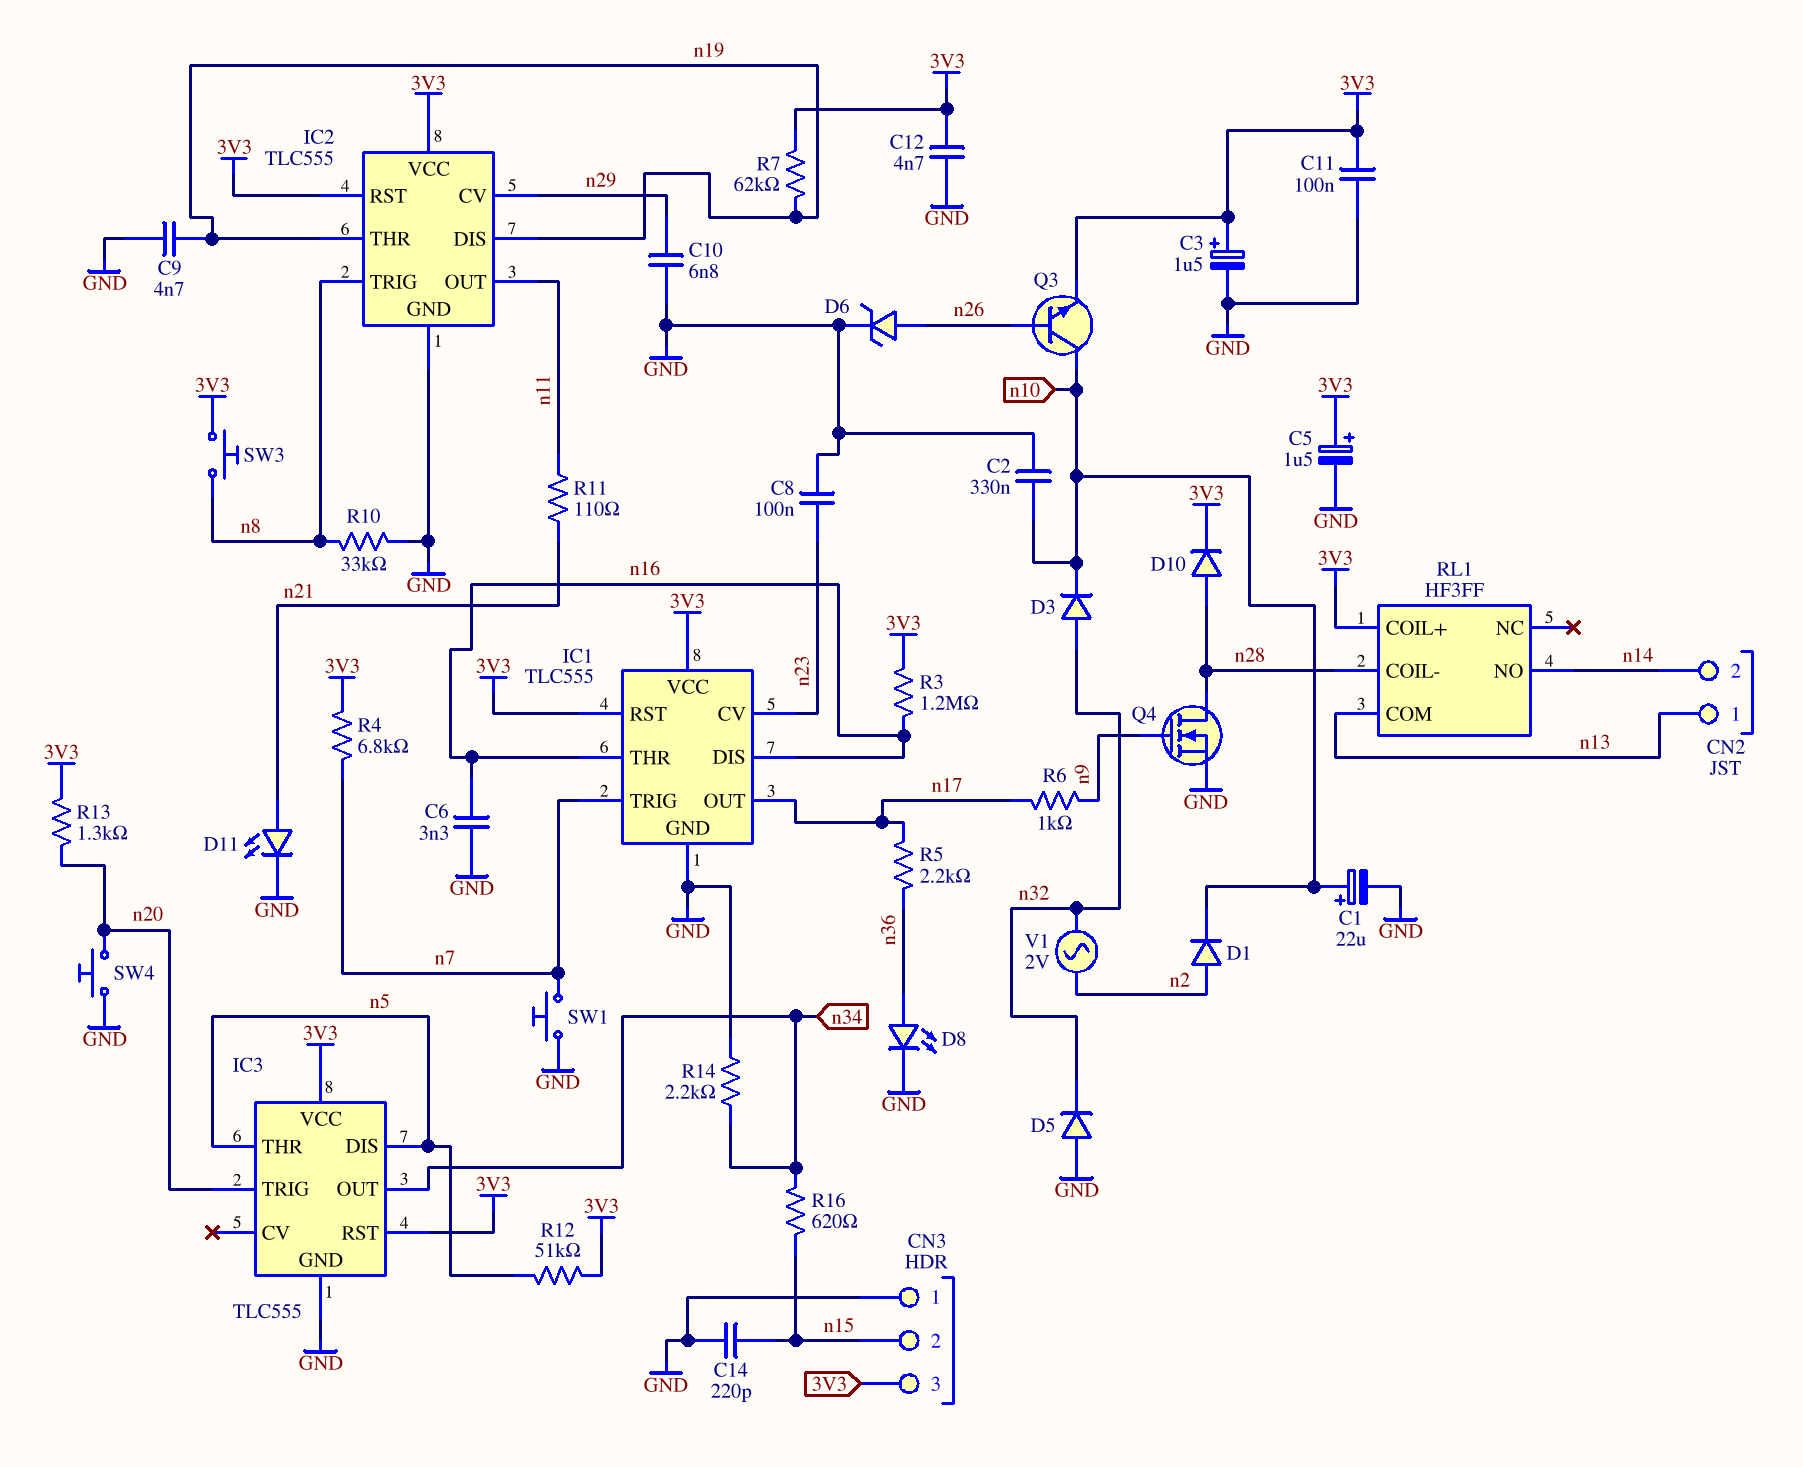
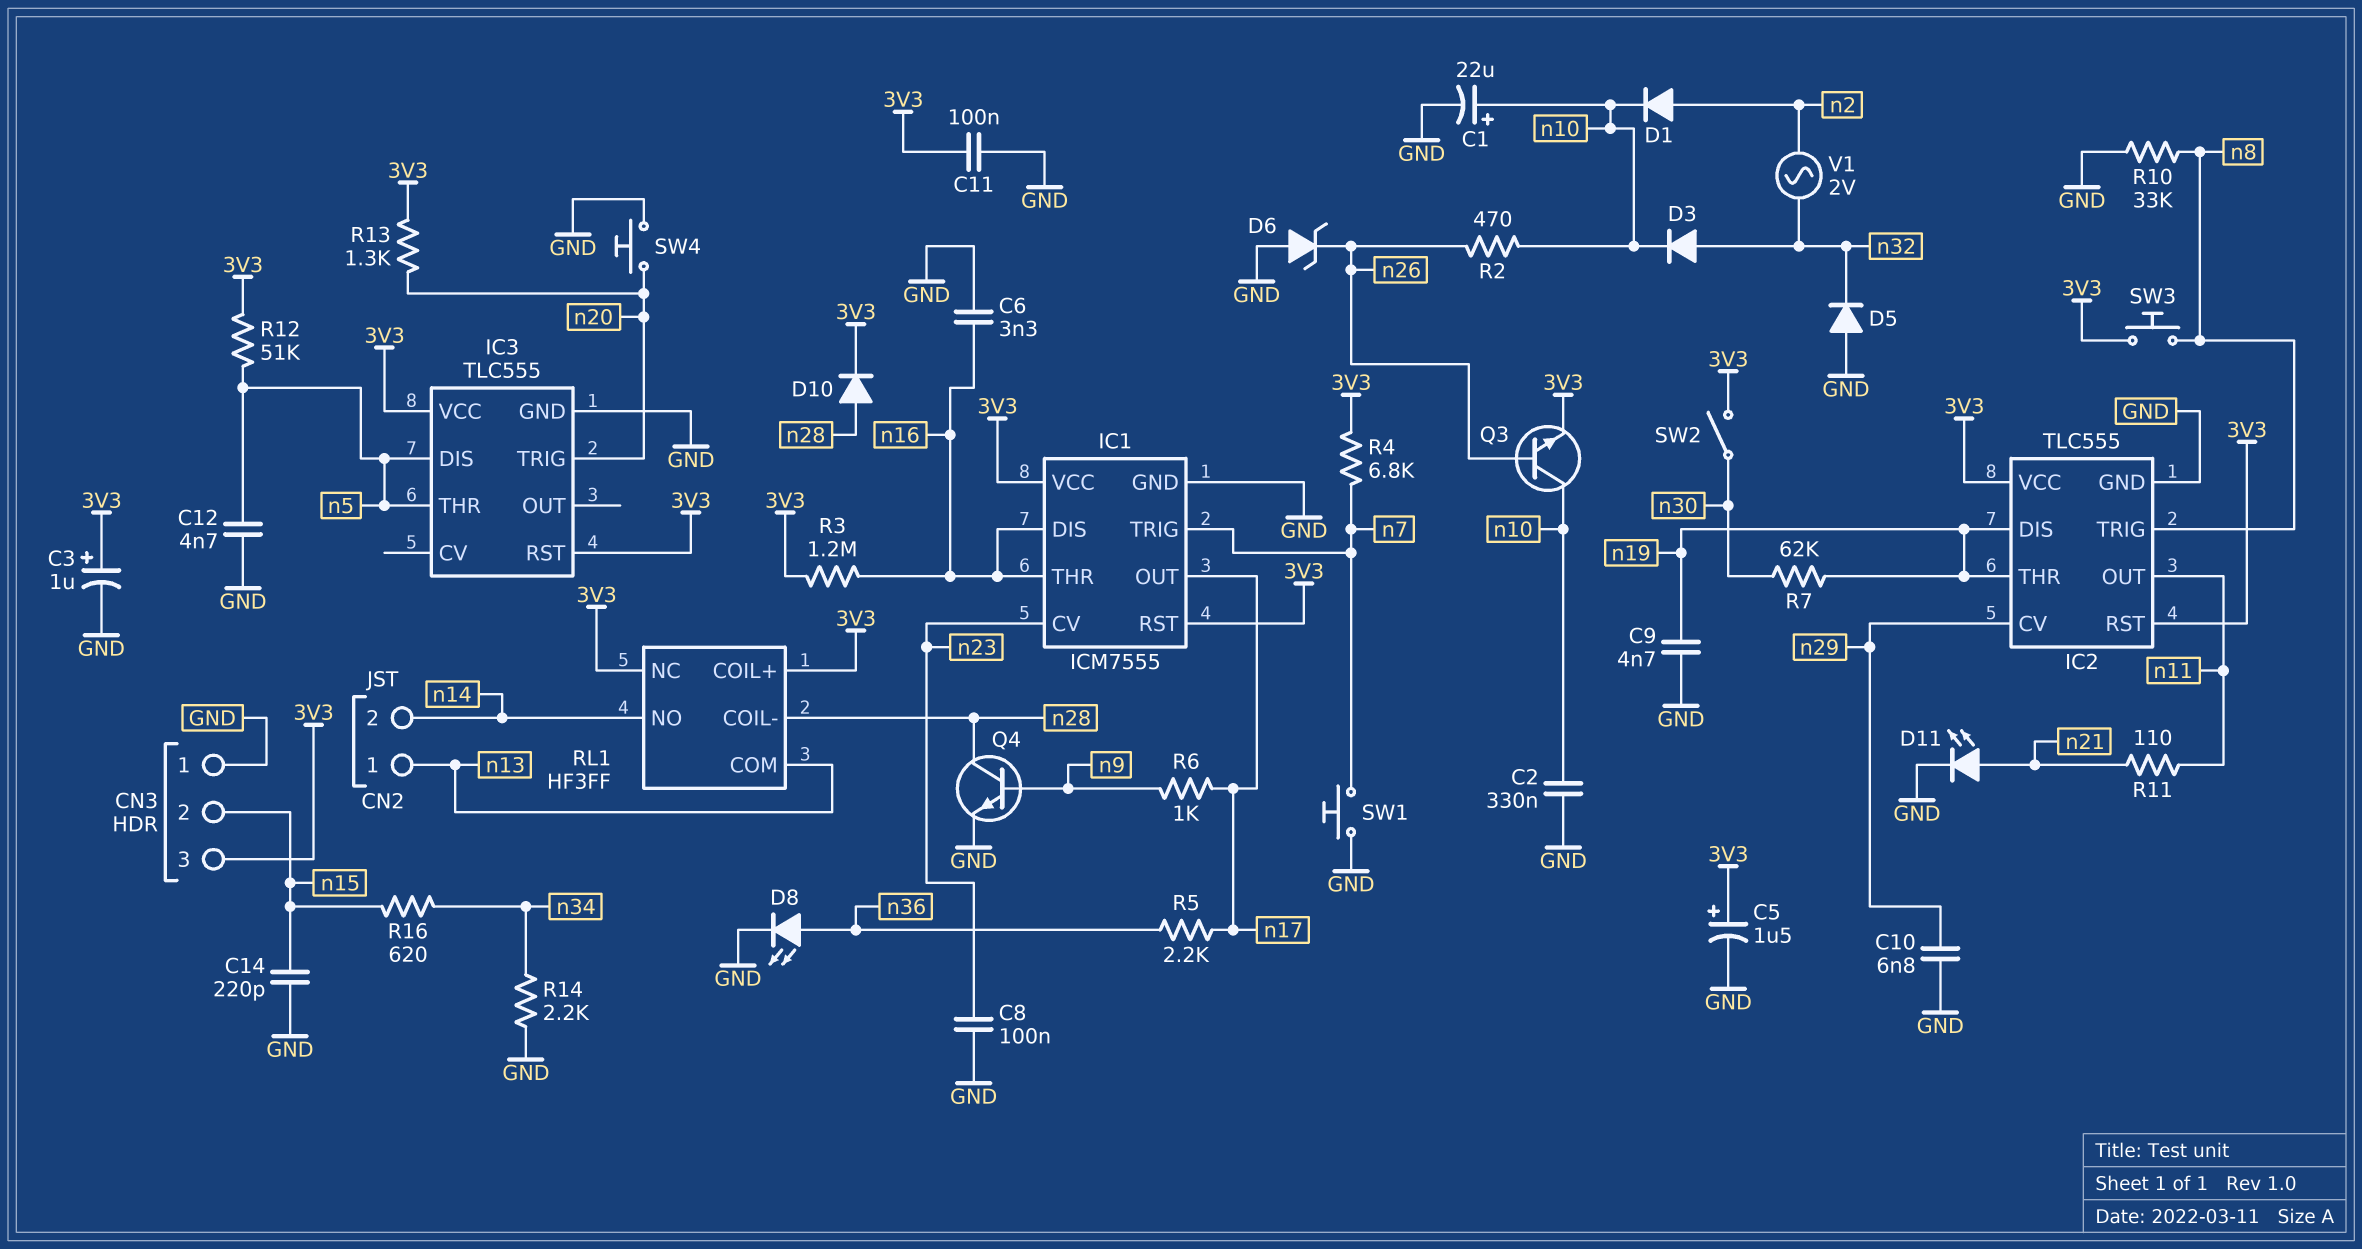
C3: 1.5uF (plus 3V3, minus GND) -> 1uF (plus 3V3, minus GND)
C12: 4.7nF (3V3, GND) -> 4.7nF (GND, n5)
D6: zener (A n26, K GND) -> zener (A GND, K n26)
IC1: TLC555 -> ICM7555
IC3 pin OUT: n34 -> none
Q4: NMOS (G n9, D n28, S GND) -> NPN (B n9, C n28, E GND)
R2: none -> 470 (n10, n26)
R7: 62k (3V3, n19) -> 62k (n19, n30)
RL1 pin NC: none -> 3V3
SW2: none -> switch (3V3, n30)

